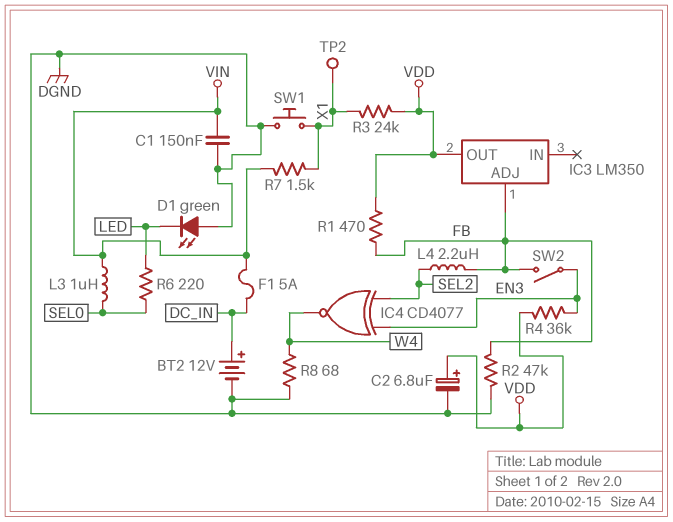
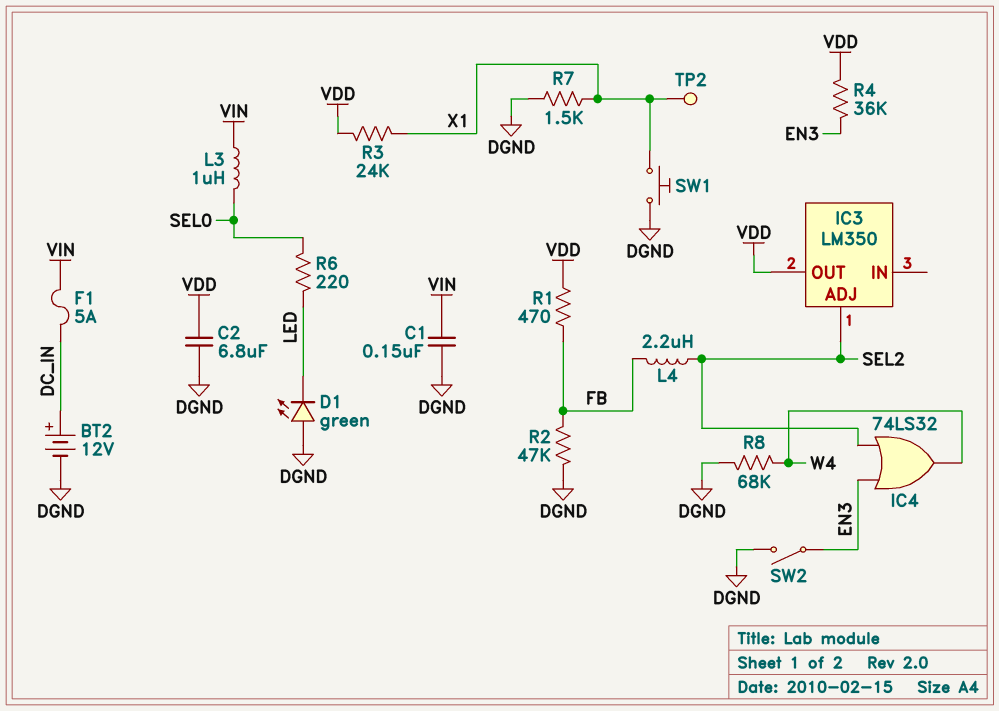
C2: 6.8uF (plus VDD, minus DGND) -> 6.8uF (DGND, VDD)
IC3 pin ADJ: FB -> SEL2
IC4: XNOR CD4077 (in EN3, in SEL2, out W4) -> OR 74LS32 (in EN3, in SEL2, out W4)
R7: 1.5k (VIN, X1) -> 1.5k (DGND, X1)
R8: 68 (DGND, W4) -> 68k (DGND, W4)
SW2: switch (EN3, FB) -> switch (DGND, EN3)

